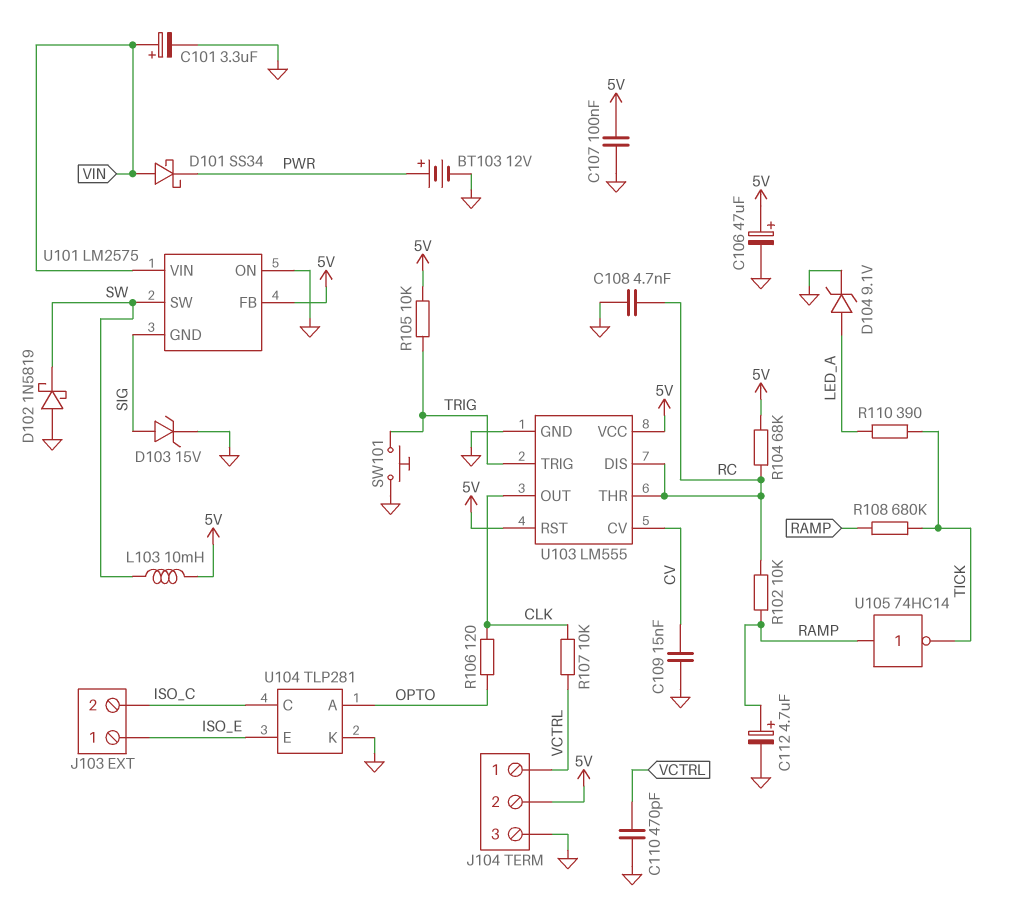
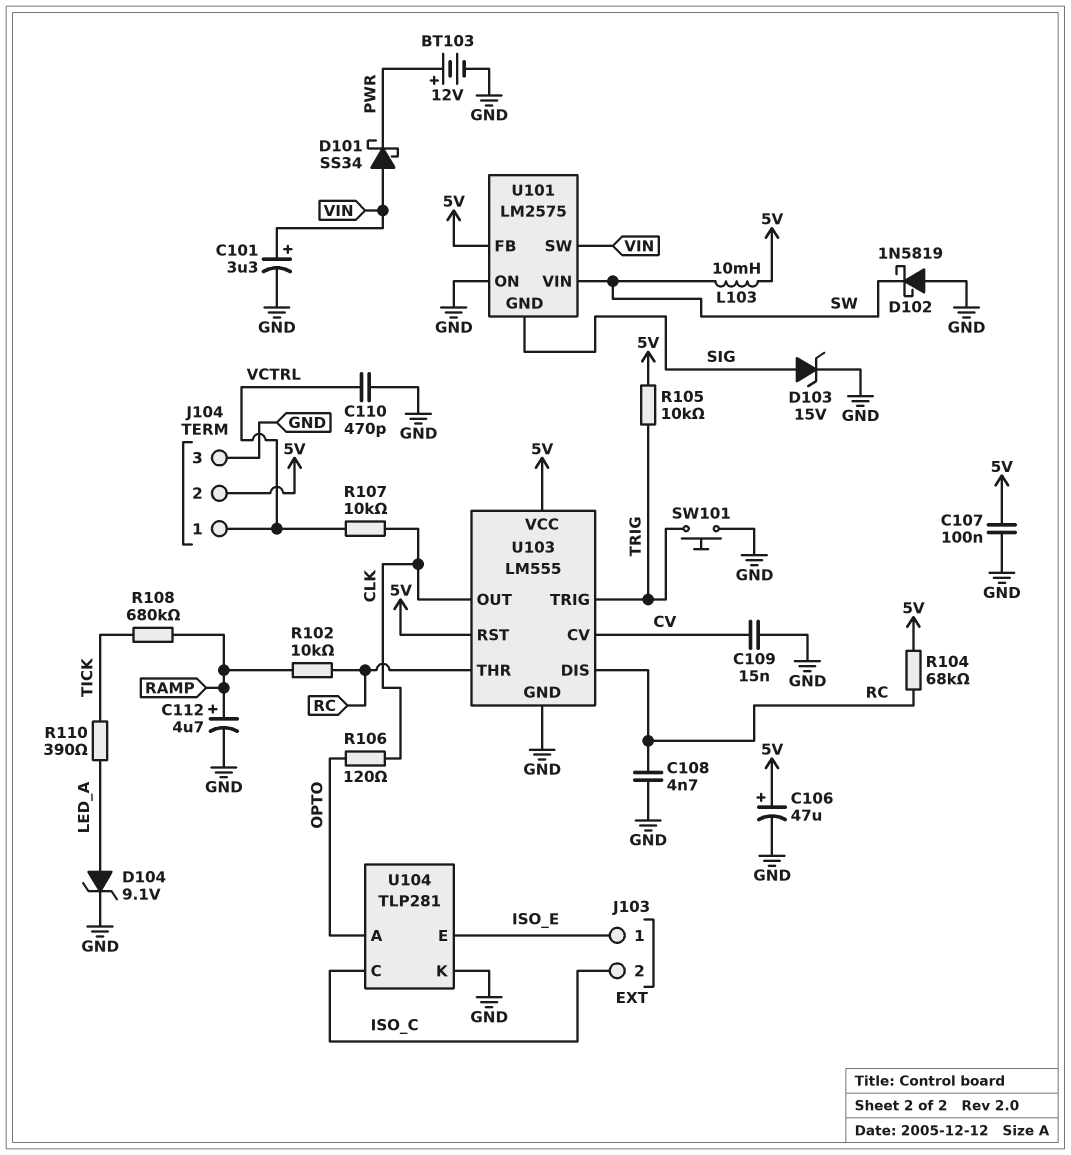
U101 pin SW: SW -> VIN
U101 pin VIN: VIN -> SW
U105: NOT 74HC14 (in RAMP, out TICK) -> none

